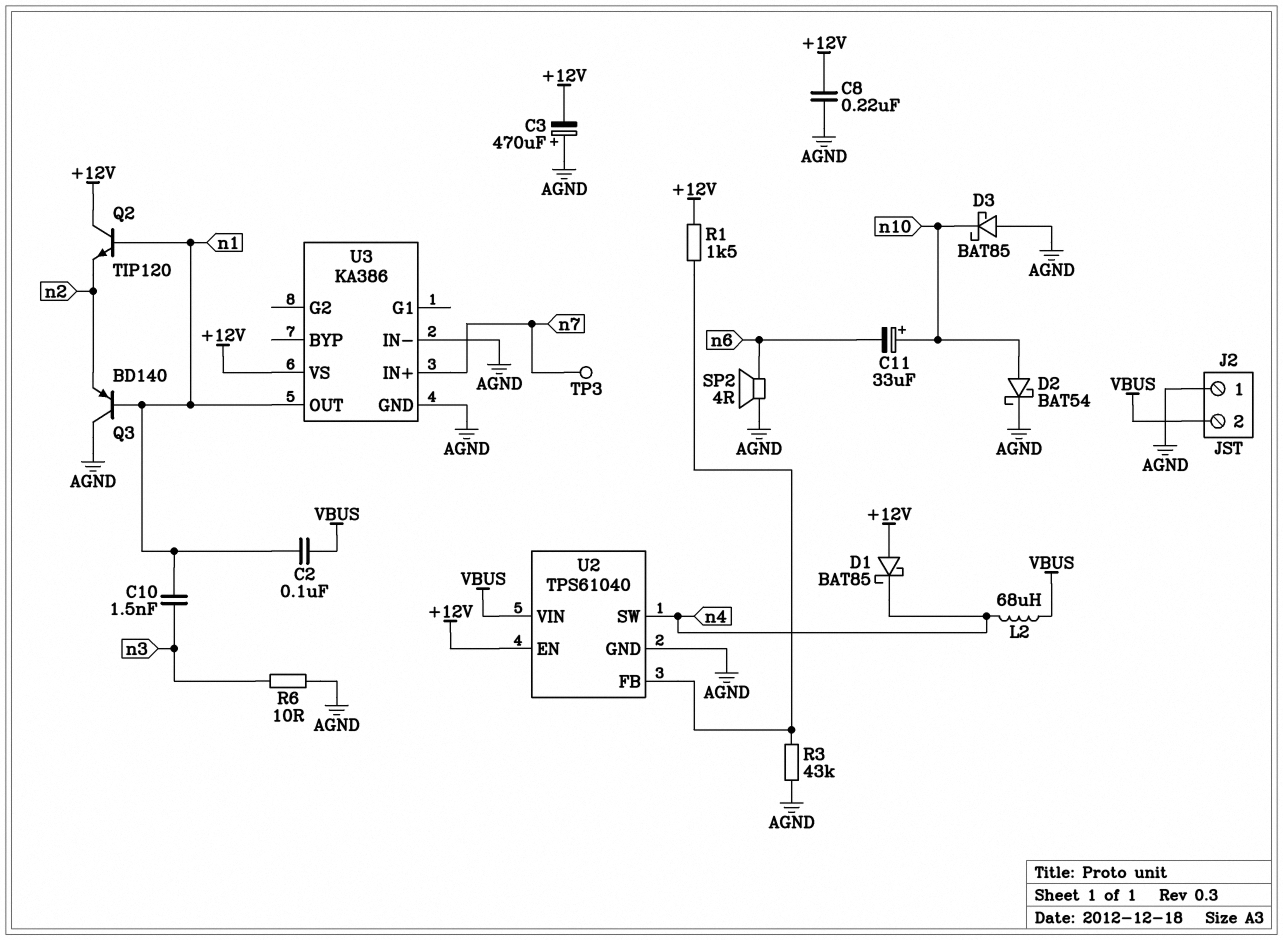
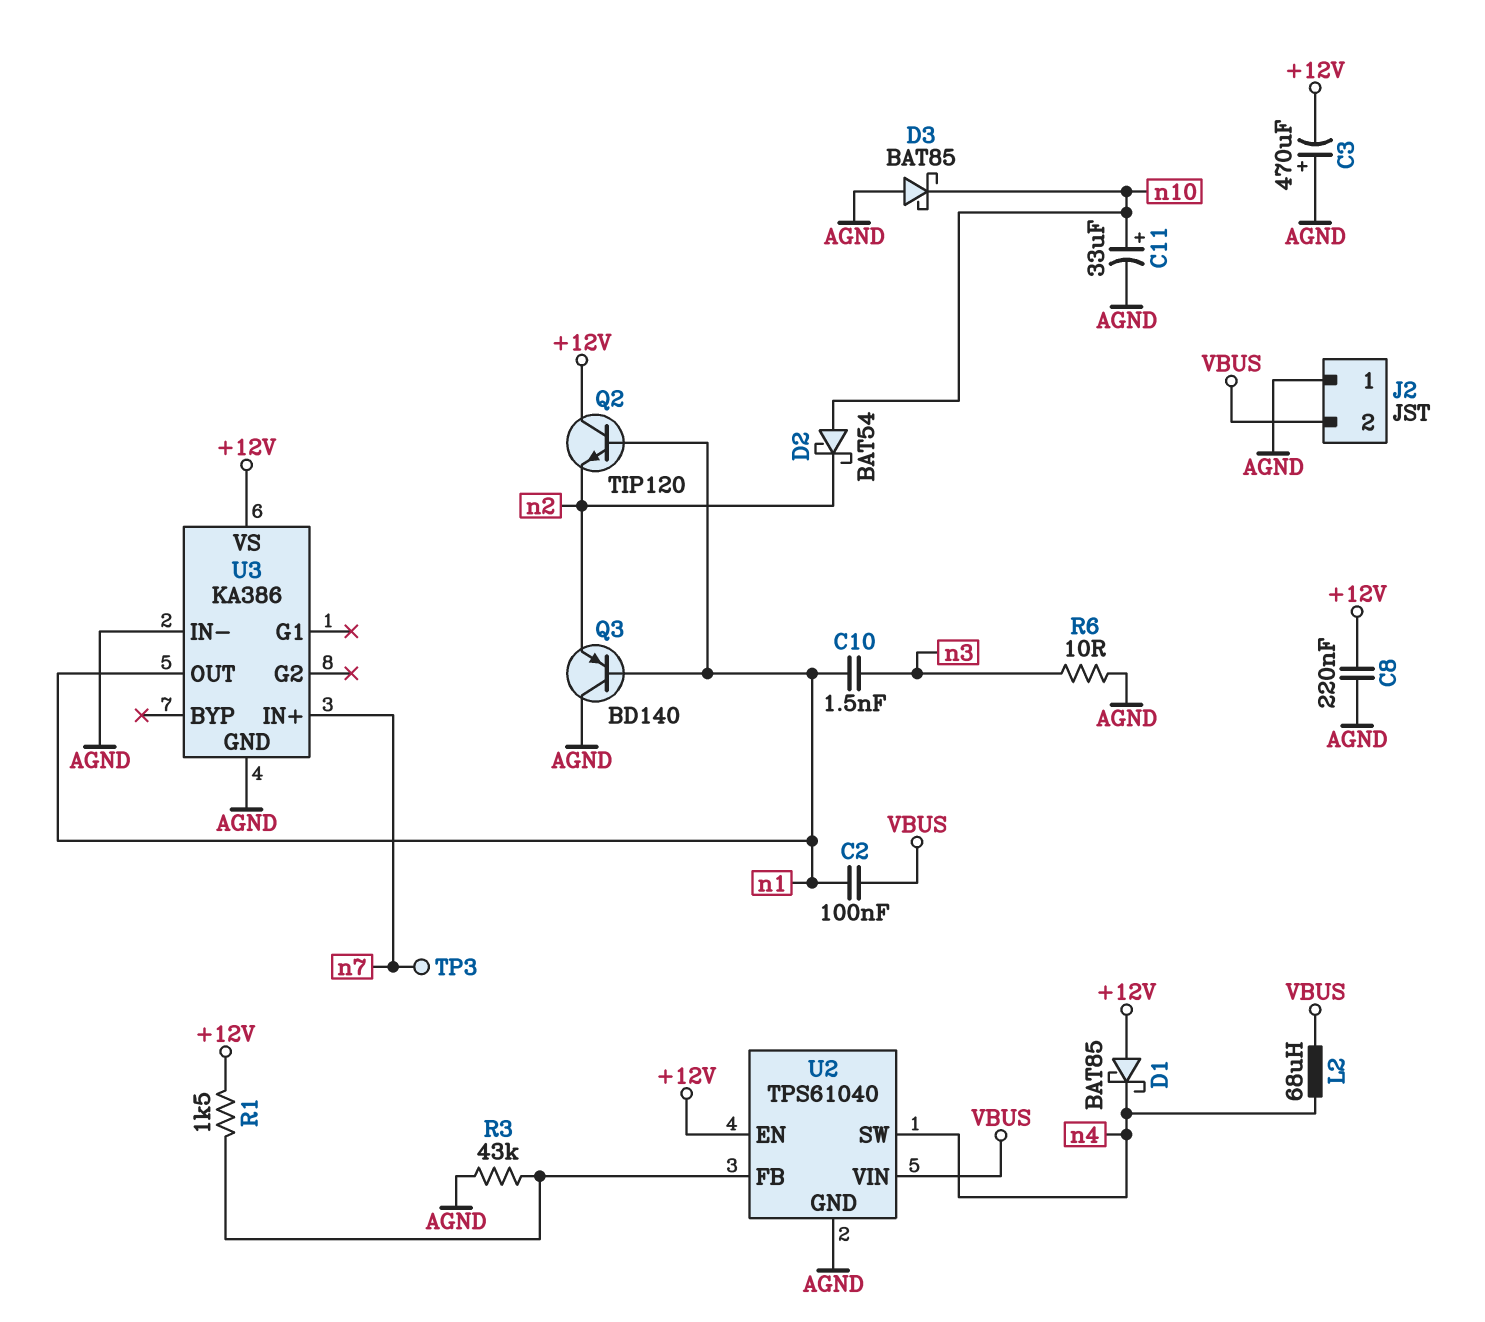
C11: 33uF (plus n10, minus n6) -> 33uF (plus n10, minus AGND)
D2: schottky BAT54 (A n10, K AGND) -> schottky BAT54 (A n10, K n2)
SP2: speaker 4R (AGND, n6) -> none

